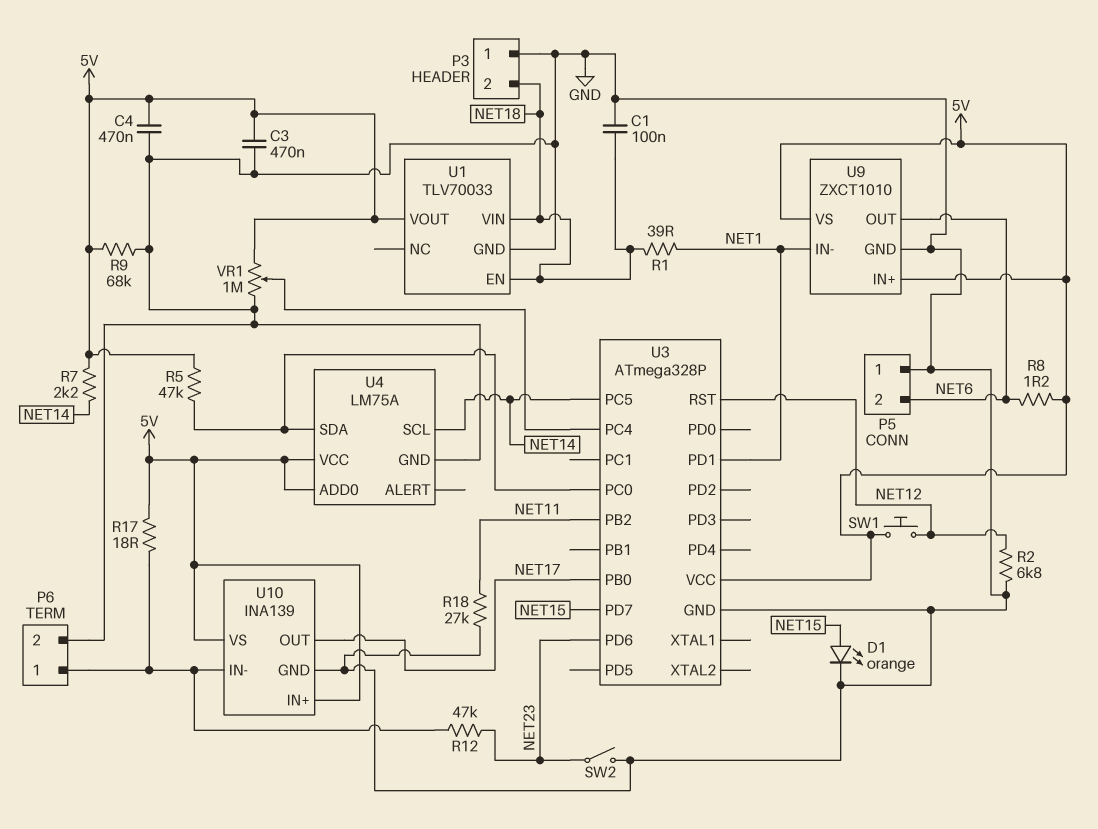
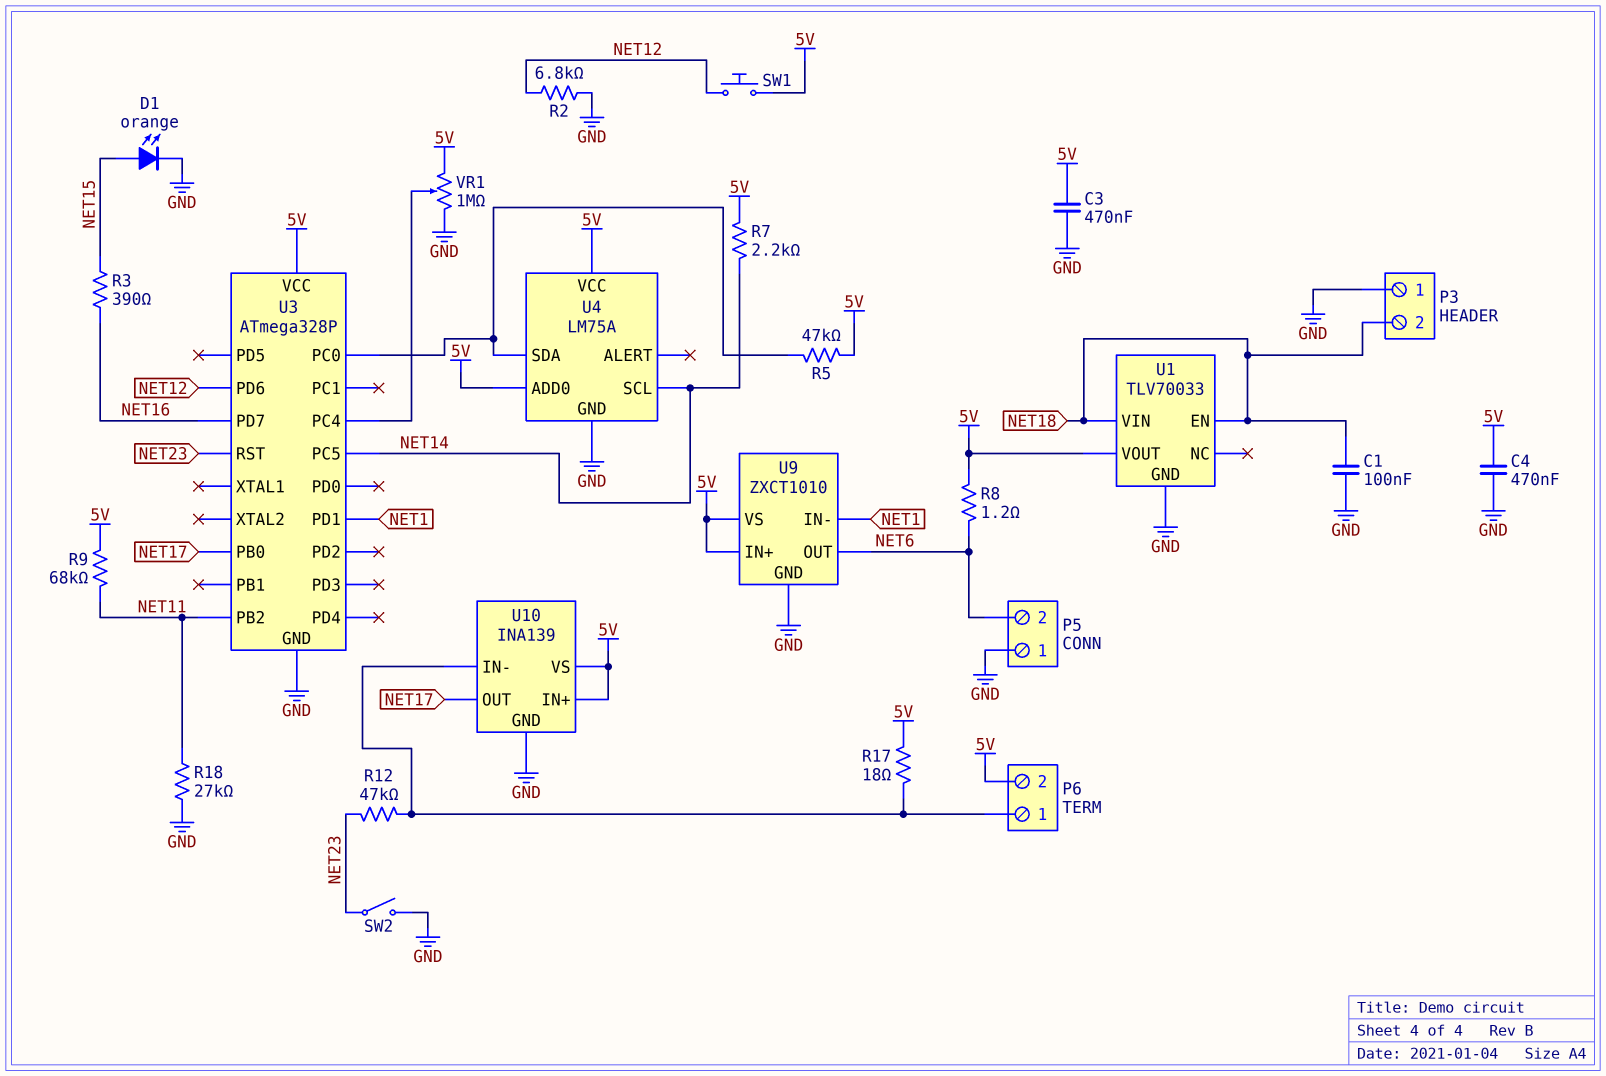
P6 pin 2: GND -> 5V
R1: 39 (NET1, NET18) -> none
R3: none -> 390 (NET15, NET16)
R9: 68k (5V, GND) -> 68k (5V, NET11)
U3 pin PD6: NET23 -> NET12
U3 pin PD7: NET15 -> NET16
U3 pin RST: NET12 -> NET23

